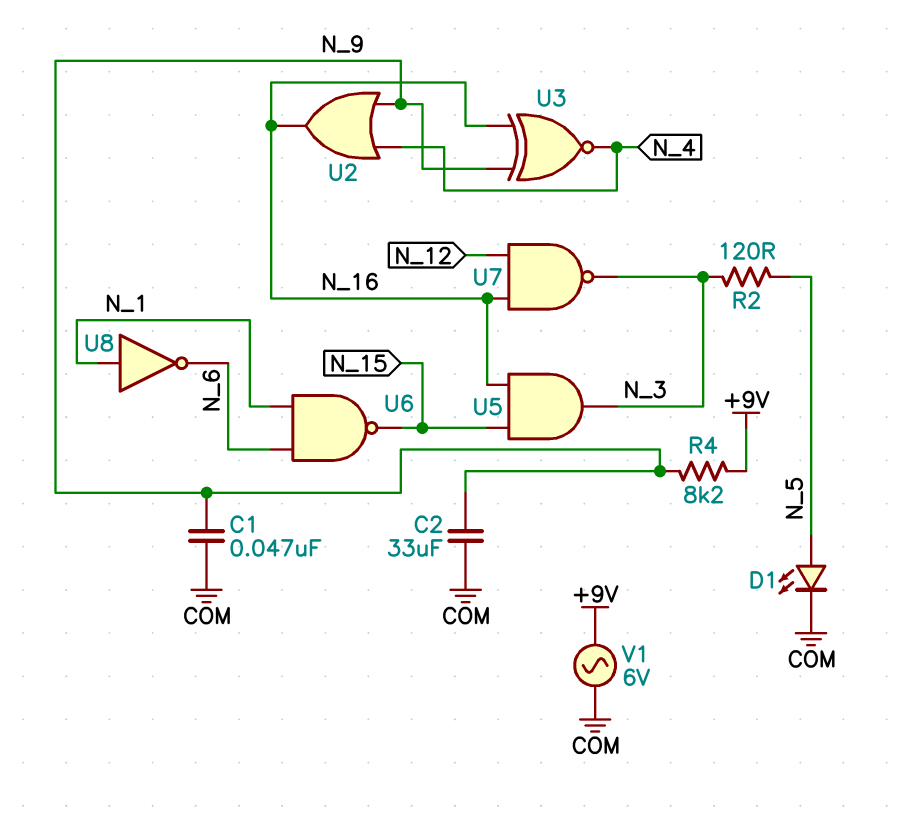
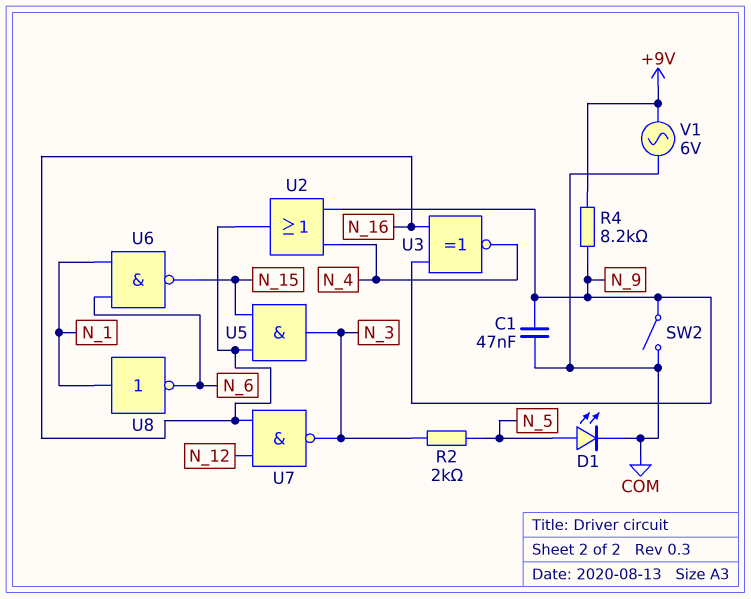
C2: 33uF (COM, N_9) -> none
R2: 120 (N_3, N_5) -> 2k (N_3, N_5)
SW2: none -> switch (COM, N_9)

